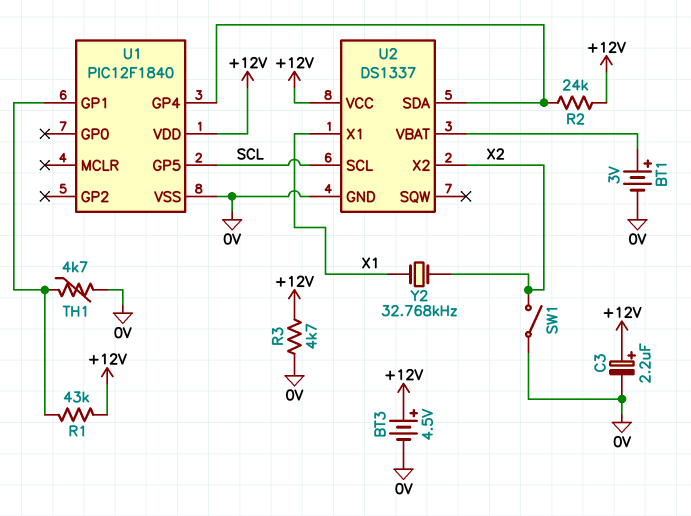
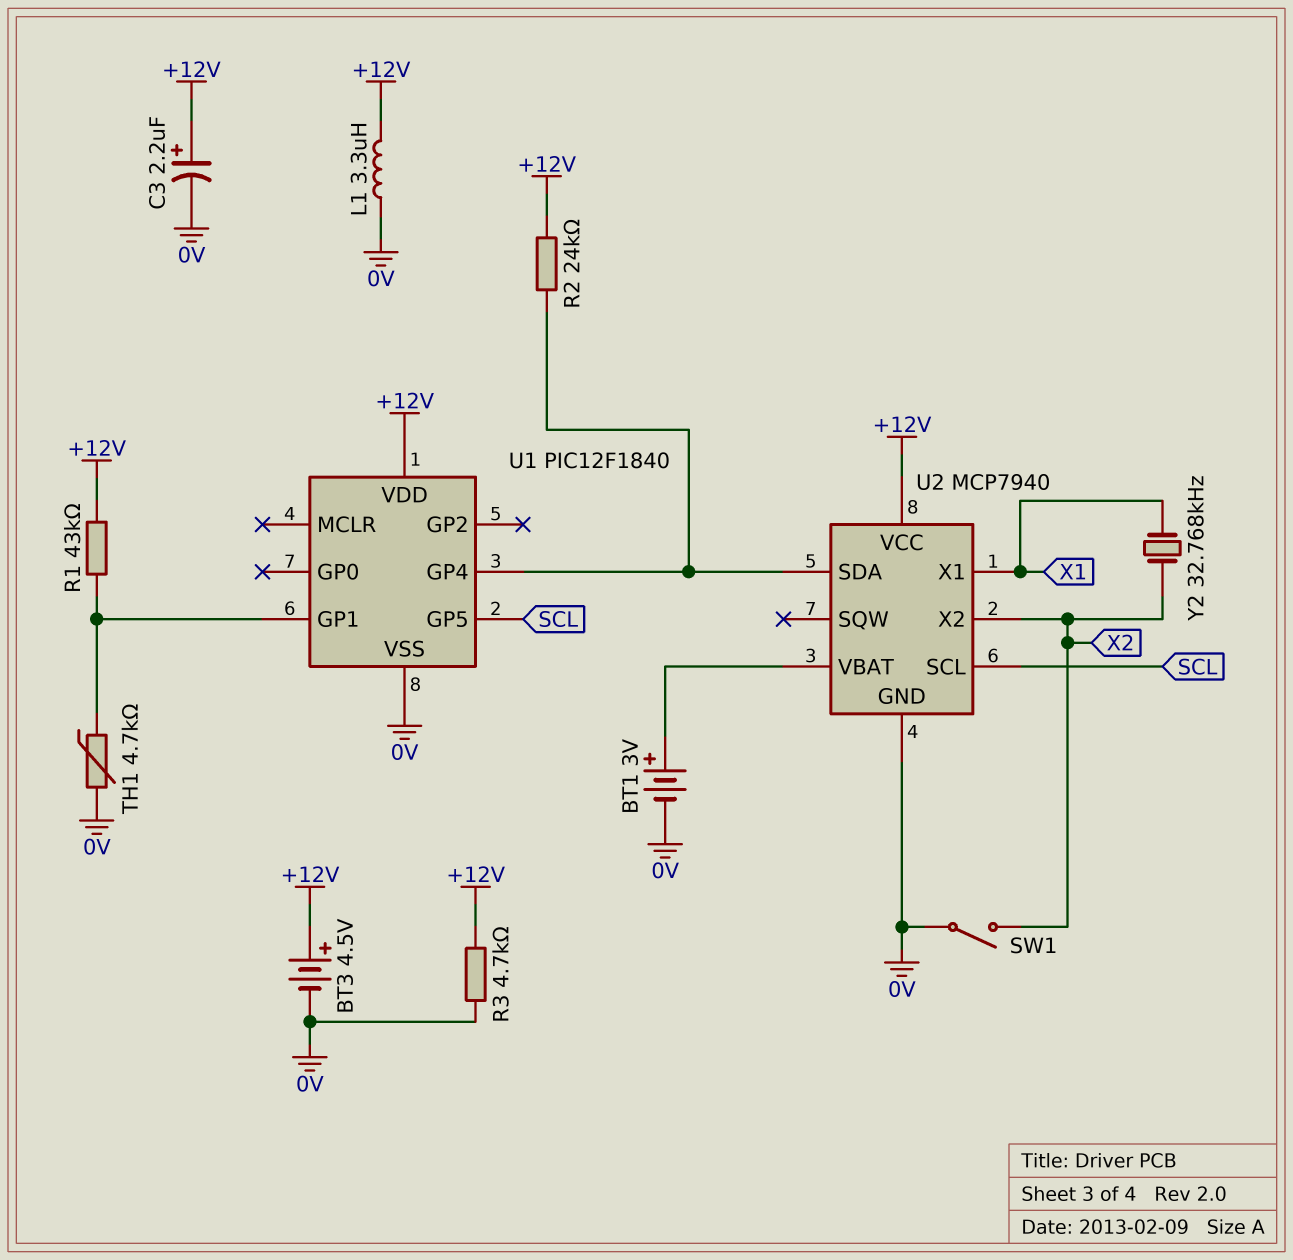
L1: none -> 3.3uH (+12V, 0V)
U2: DS1337 -> MCP7940

